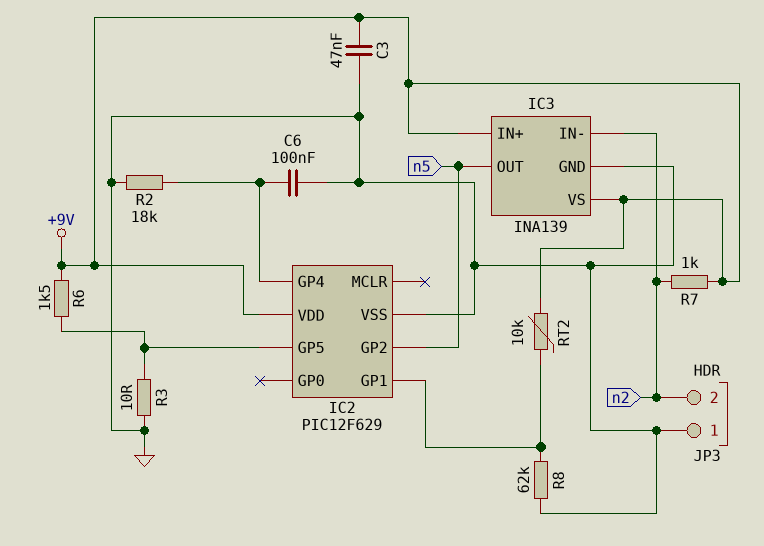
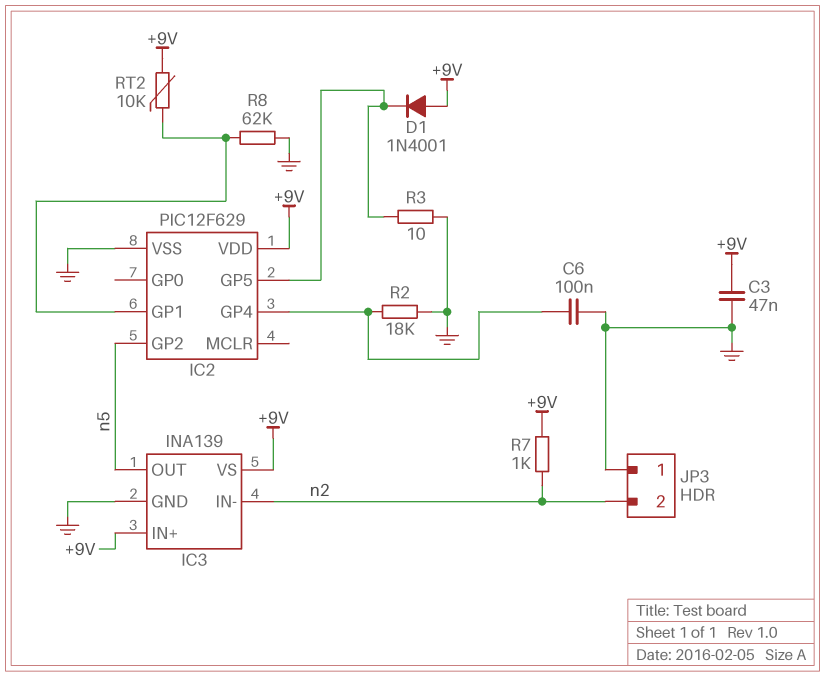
D1: none -> diode 1N4001 (A +9V, K IC2/GP5)
R6: 1.5k (+9V, IC2/GP5) -> none

